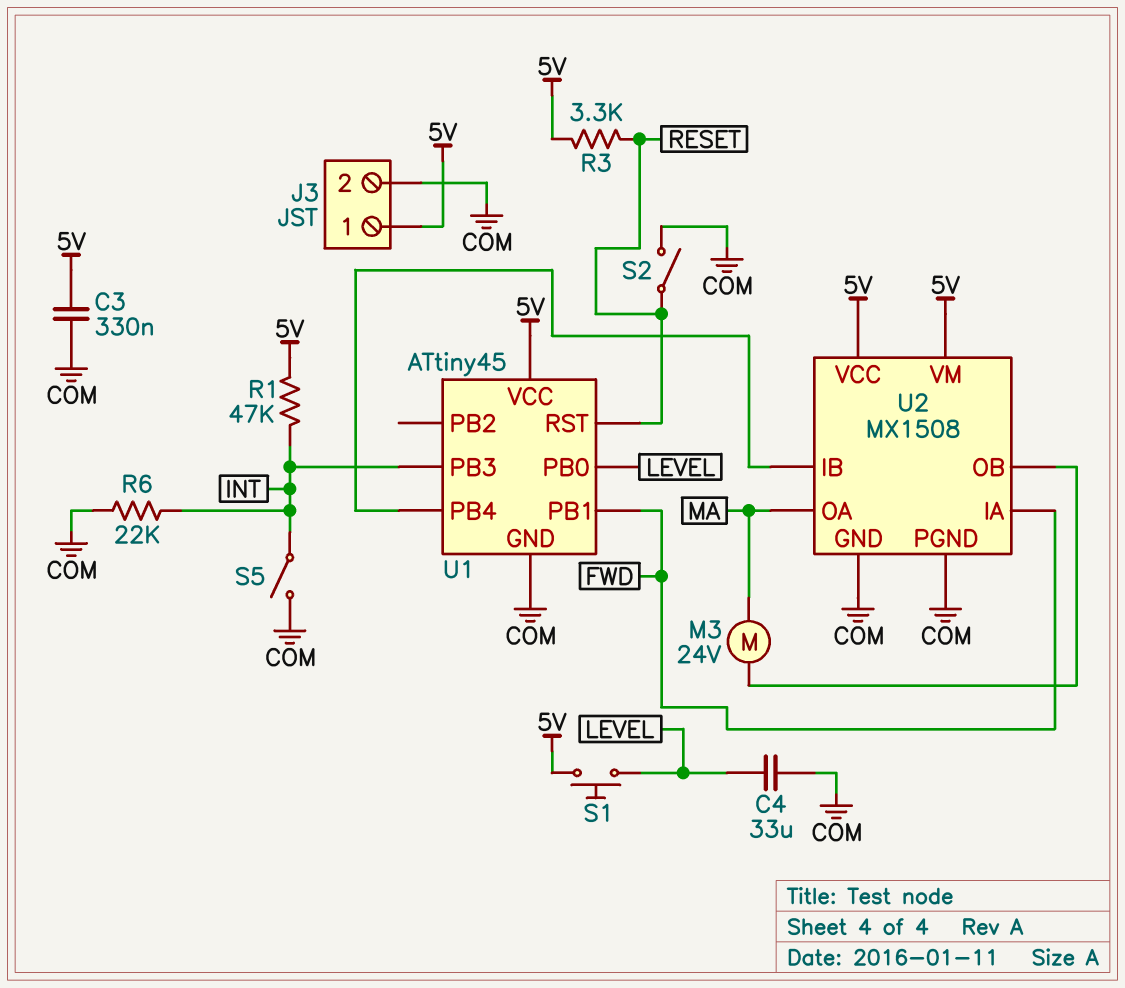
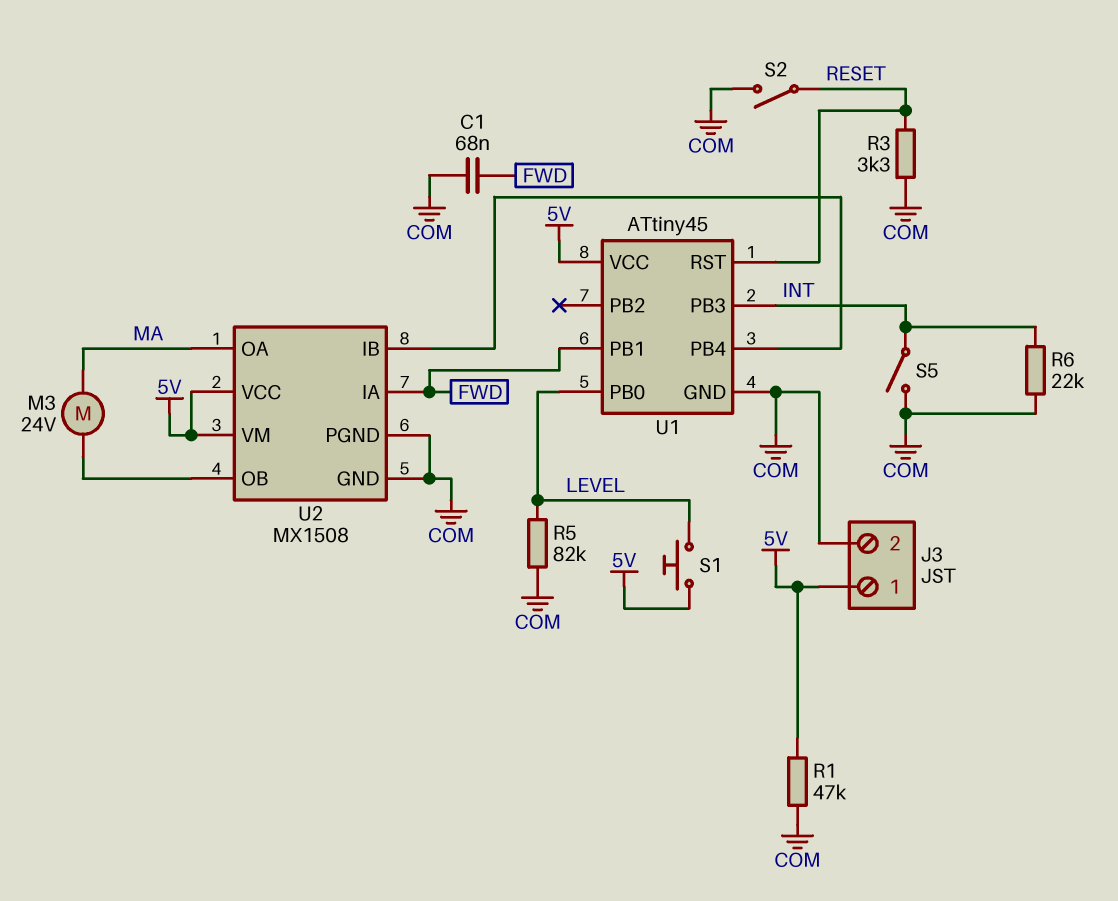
C1: none -> 68nF (COM, FWD)
C3: 330nF (5V, COM) -> none
C4: 33uF (COM, LEVEL) -> none
R1: 47k (5V, INT) -> 47k (5V, COM)
R3: 3.3k (5V, RESET) -> 3.3k (COM, RESET)
R5: none -> 82k (COM, LEVEL)

